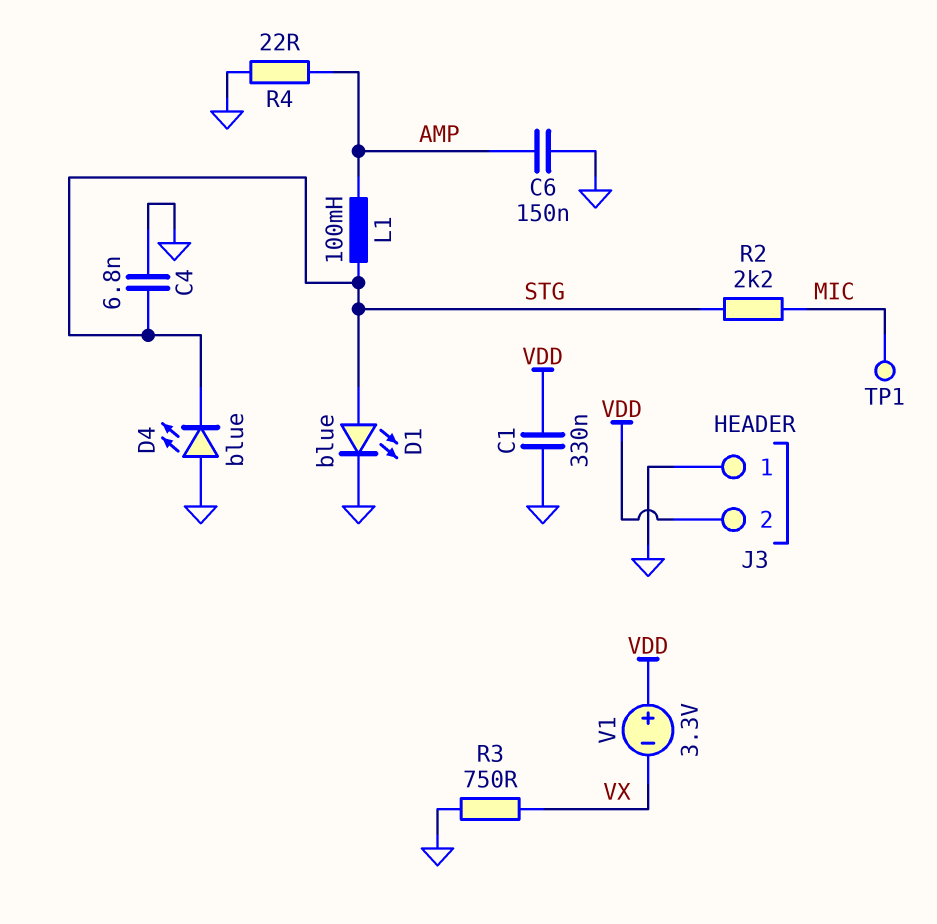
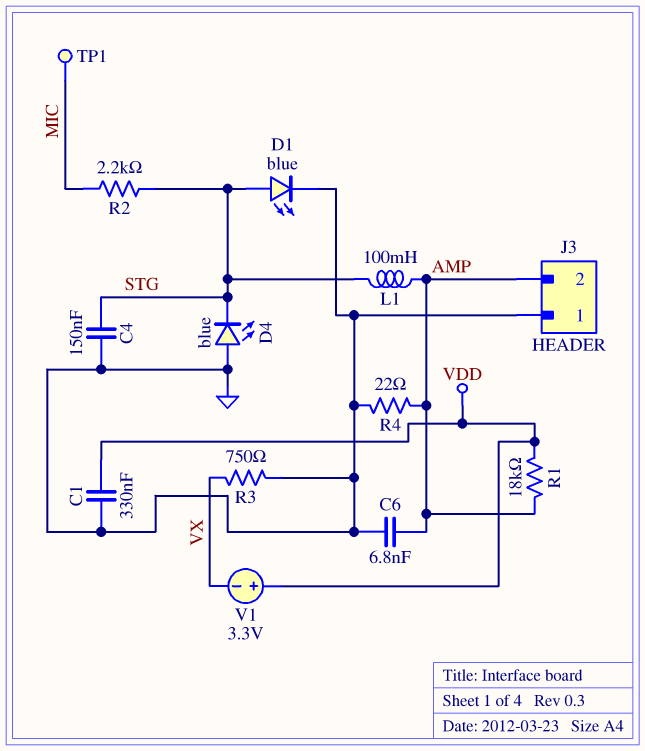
C4: 6.8nF (GND, STG) -> 150nF (GND, STG)
C6: 150nF (AMP, GND) -> 6.8nF (AMP, GND)
J3 pin 2: VDD -> AMP
R1: none -> 18k (AMP, VDD)

